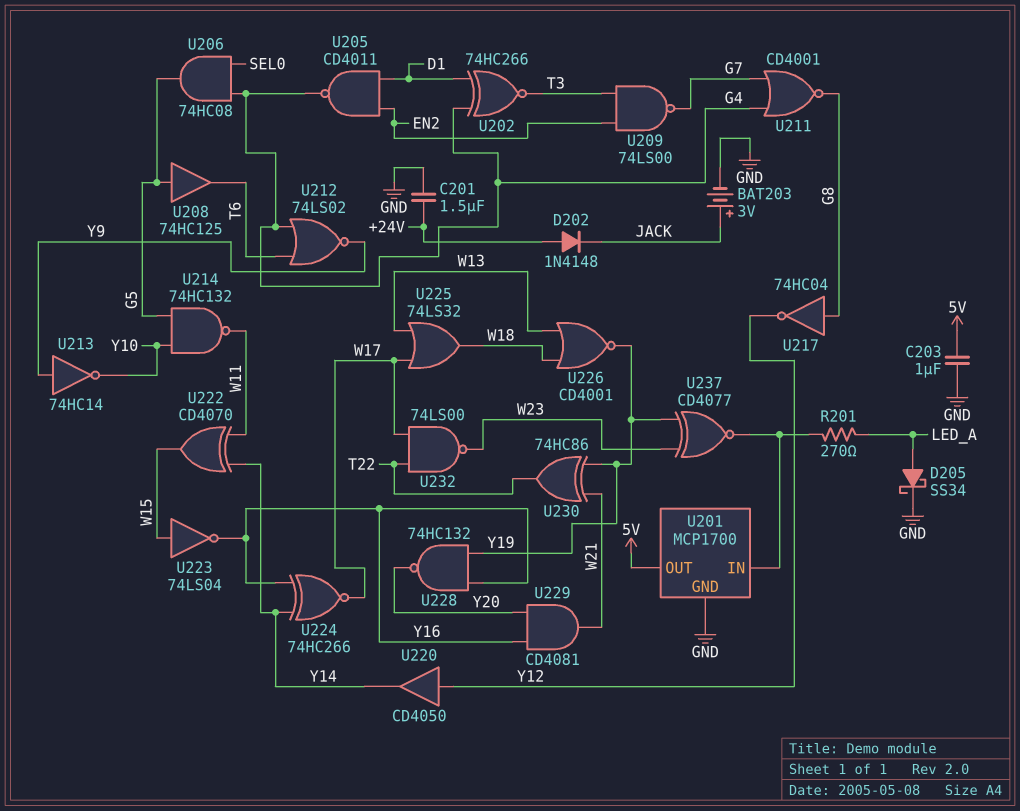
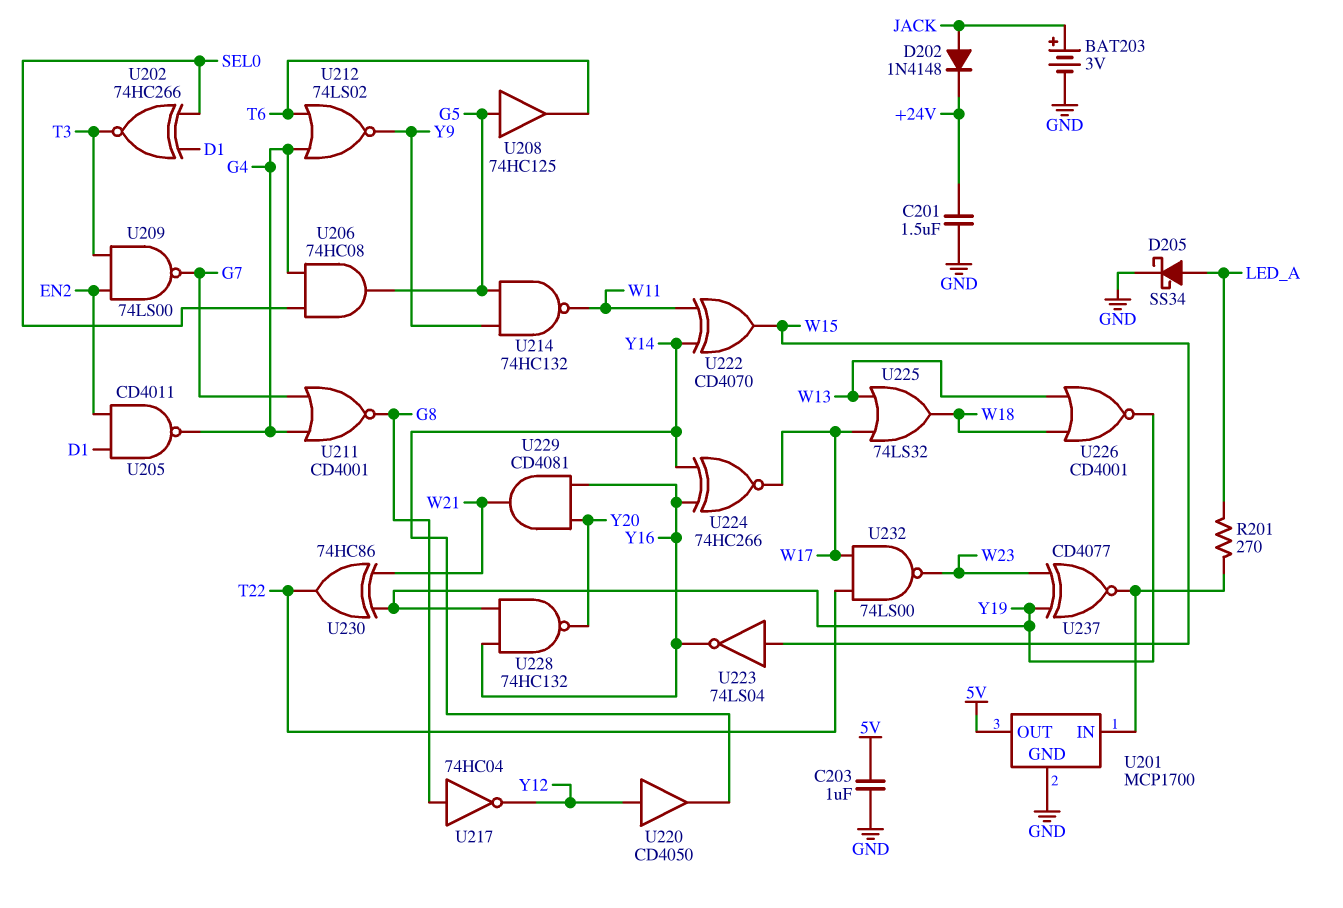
D202: diode 1N4148 (A +24V, K JACK) -> diode 1N4148 (A JACK, K +24V)
U202: XNOR 74HC266 (in D1, in G4, out T3) -> XNOR 74HC266 (in D1, in SEL0, out T3)
U213: NOT 74HC14 (in Y9, out Y10) -> none
U214: NAND 74HC132 (in G5, in Y10, out W11) -> NAND 74HC132 (in G5, in Y9, out W11)

